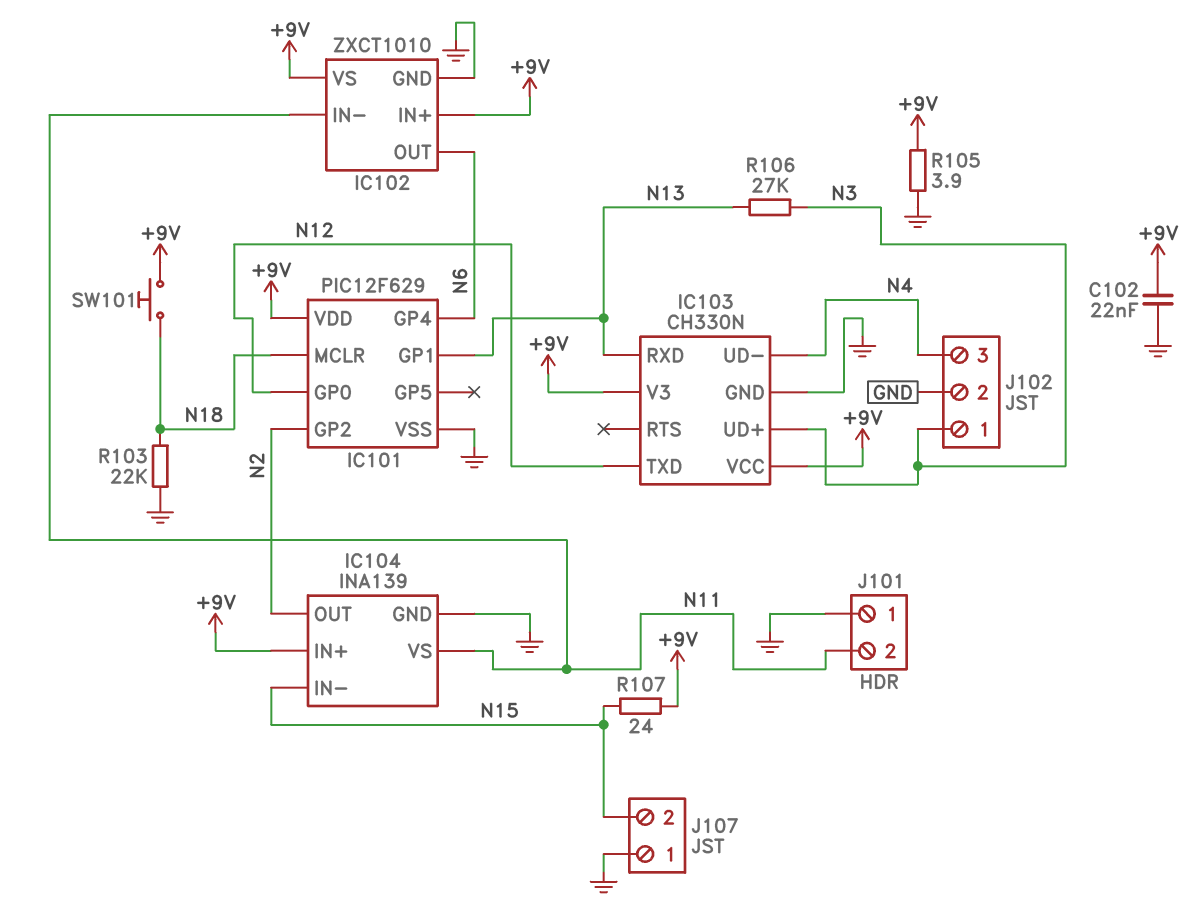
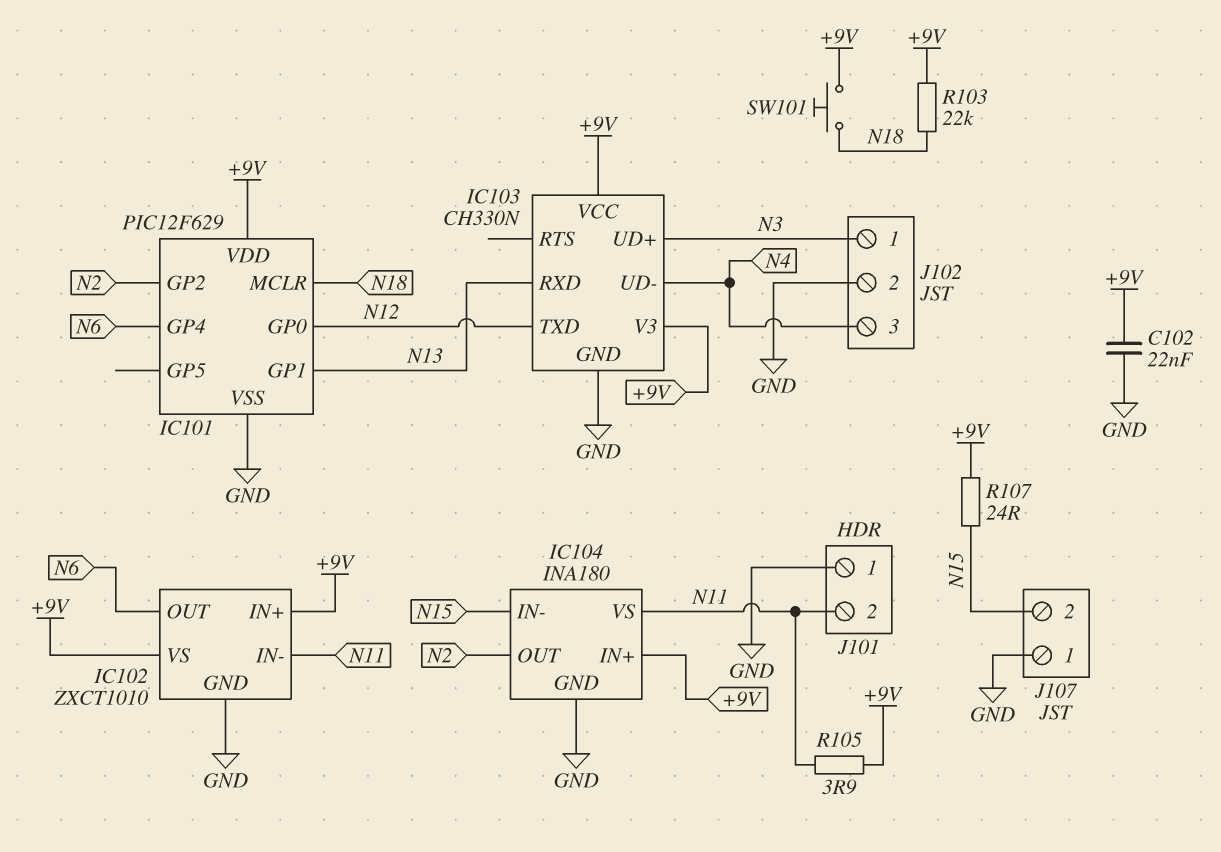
IC104: INA139 -> INA180
R103: 22k (GND, N18) -> 22k (+9V, N18)
R105: 3.9 (+9V, GND) -> 3.9 (+9V, N11)
R106: 27k (N3, N13) -> none

